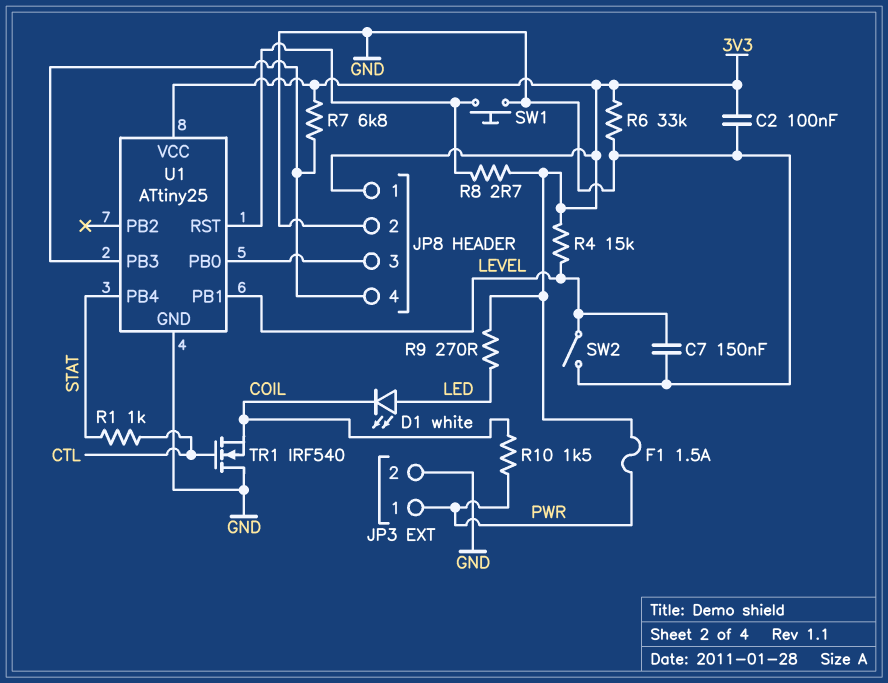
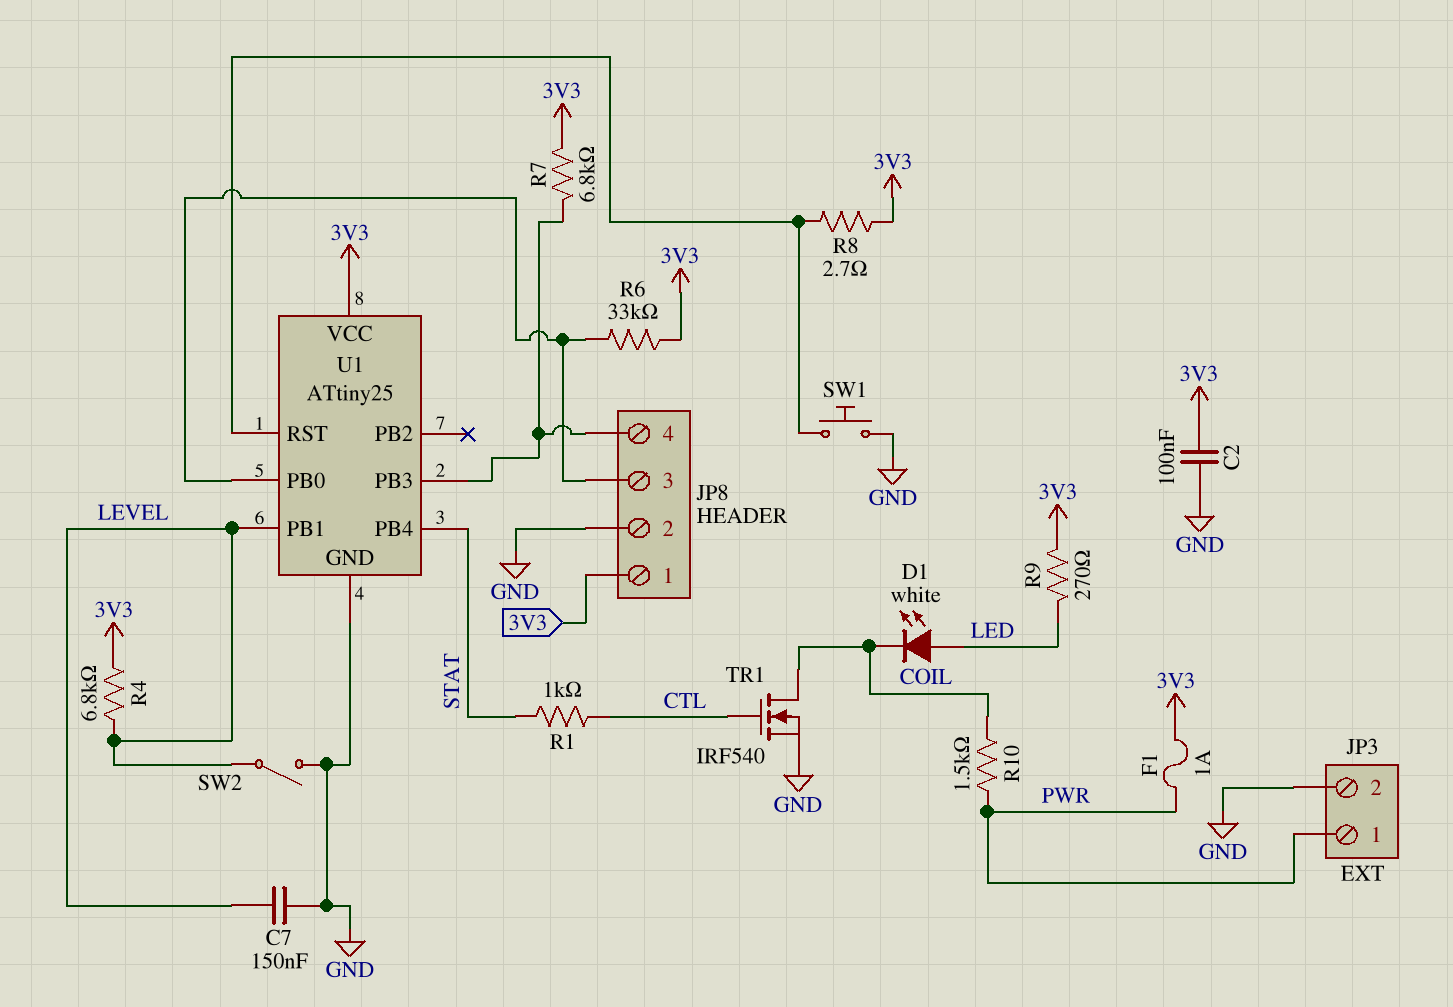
F1: 1.5A (3V3, PWR) -> 1A (3V3, PWR)
R4: 15k (3V3, LEVEL) -> 6.8k (3V3, LEVEL)
R6: 33k (3V3, GND) -> 33k (3V3, JP8/3)
TR1: NMOS IRF540 (G CTL, D GND, S COIL) -> NMOS IRF540 (G CTL, D COIL, S GND)

